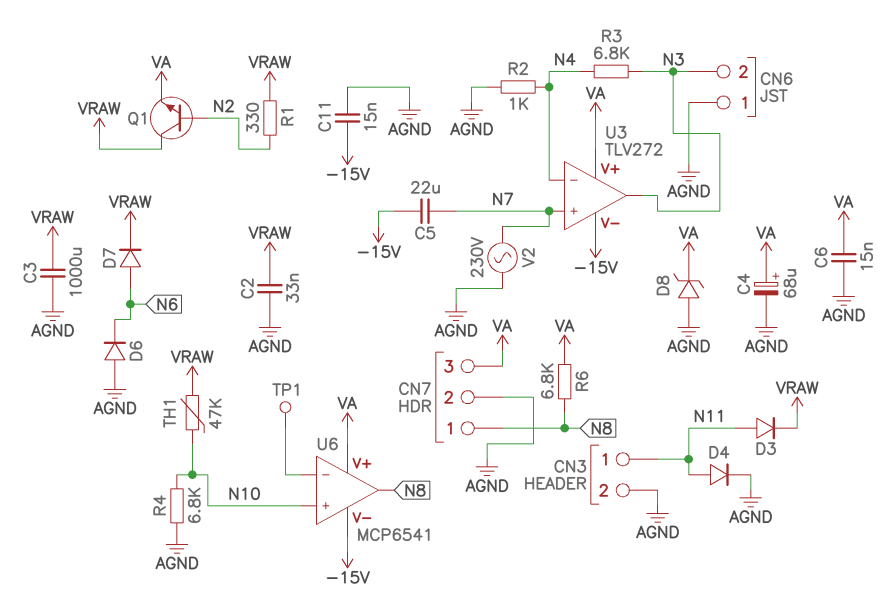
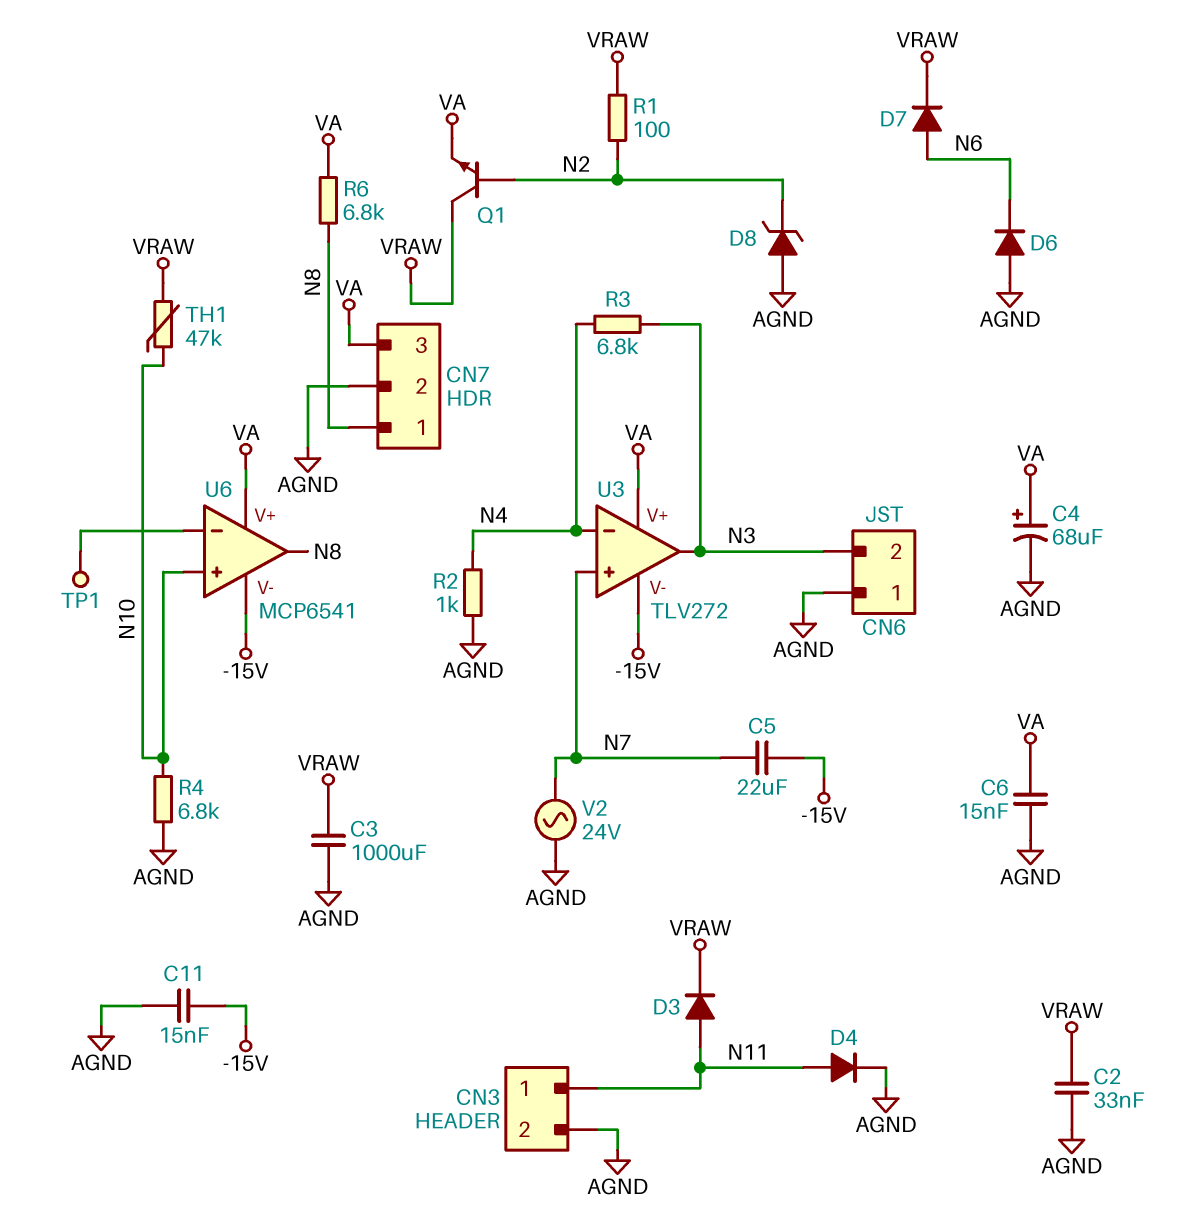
D8: zener (A AGND, K VA) -> zener (A AGND, K N2)
R1: 330 (N2, VRAW) -> 100 (N2, VRAW)
V2: AC 230V (AGND, N7) -> AC 24V (AGND, N7)

